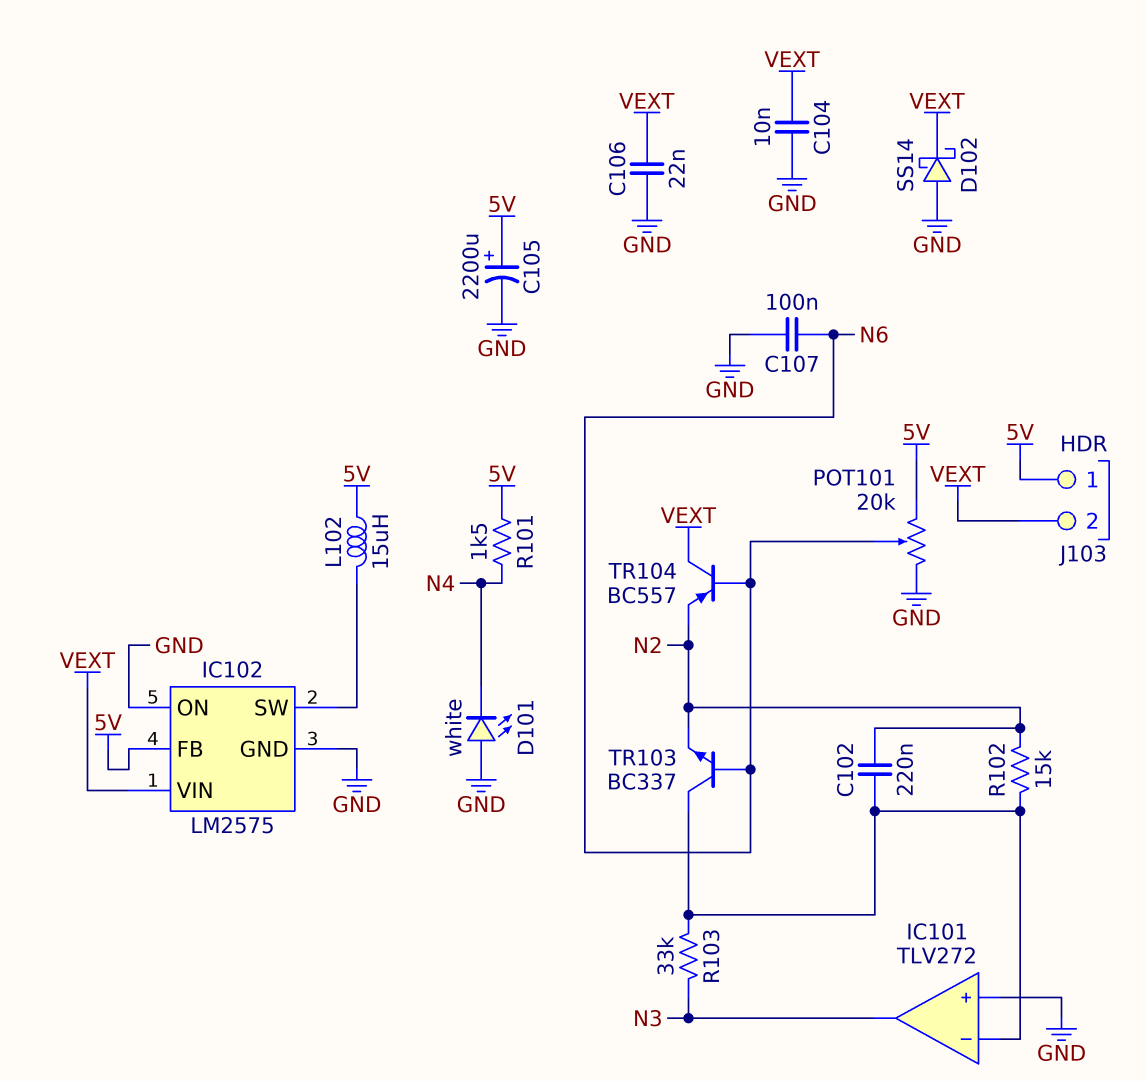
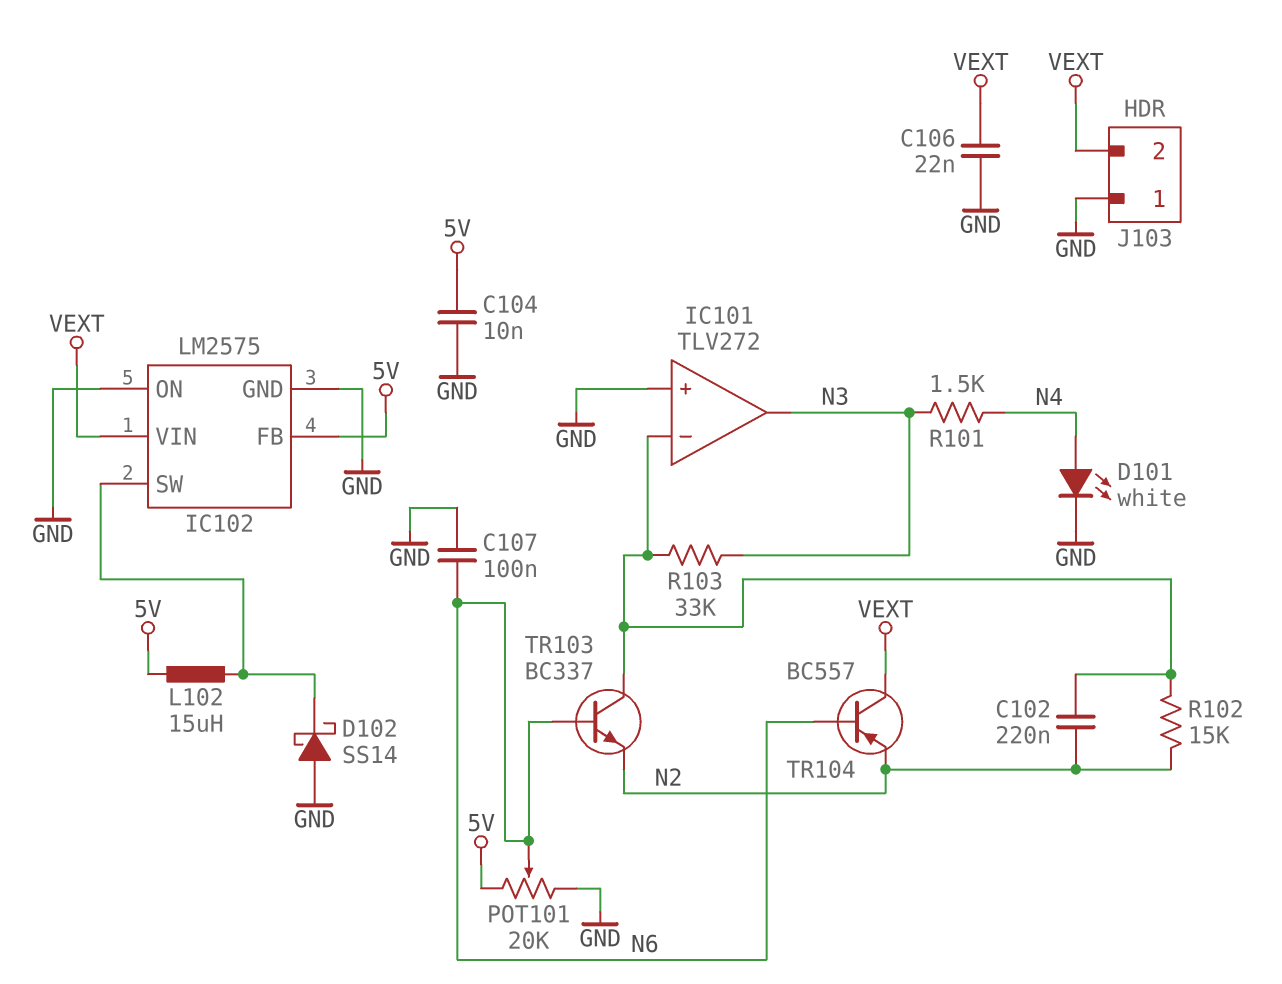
C104: 10nF (GND, VEXT) -> 10nF (5V, GND)
C105: 2200uF (plus 5V, minus GND) -> none
D101: LED white (A GND, K N4) -> LED white (A N4, K GND)
D102: schottky SS14 (A GND, K VEXT) -> schottky SS14 (A GND, K IC102/SW)
J103 pin 1: 5V -> GND
R101: 1.5k (5V, N4) -> 1.5k (N3, N4)

